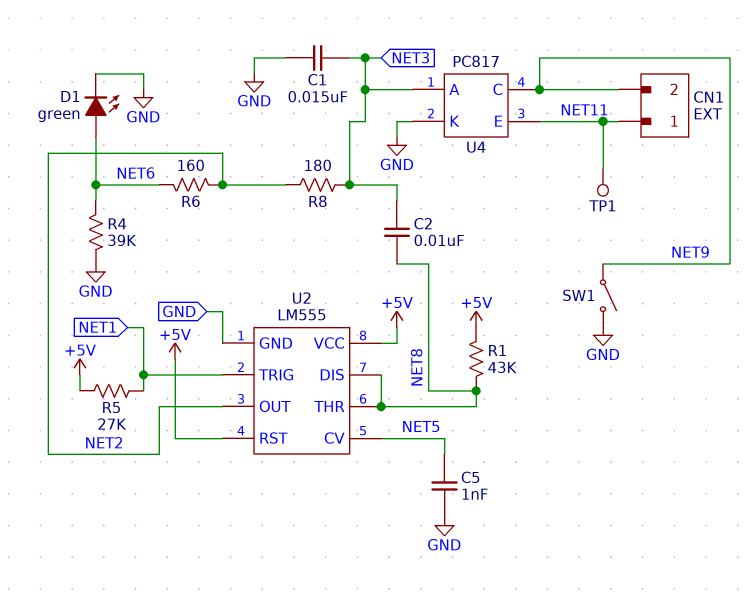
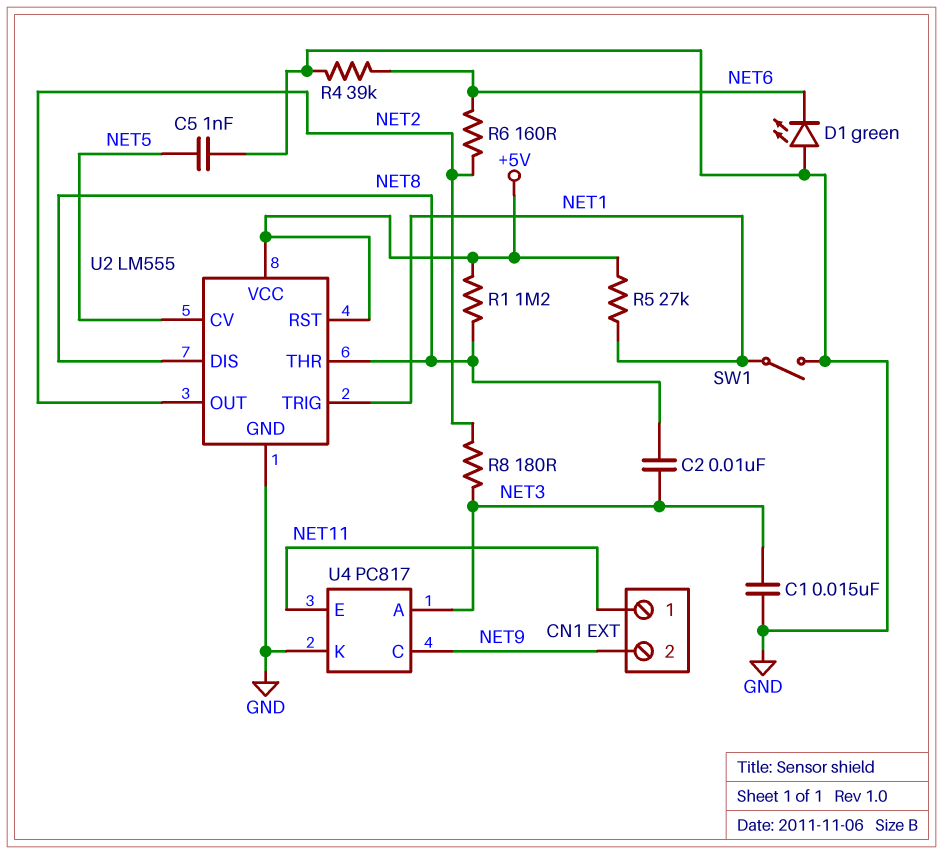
D1: LED green (A NET6, K GND) -> LED green (A GND, K NET6)
R1: 43k (+5V, NET8) -> 1.2M (+5V, NET8)
SW1: switch (GND, NET9) -> switch (GND, NET1)
TP1: test point (NET11) -> none

